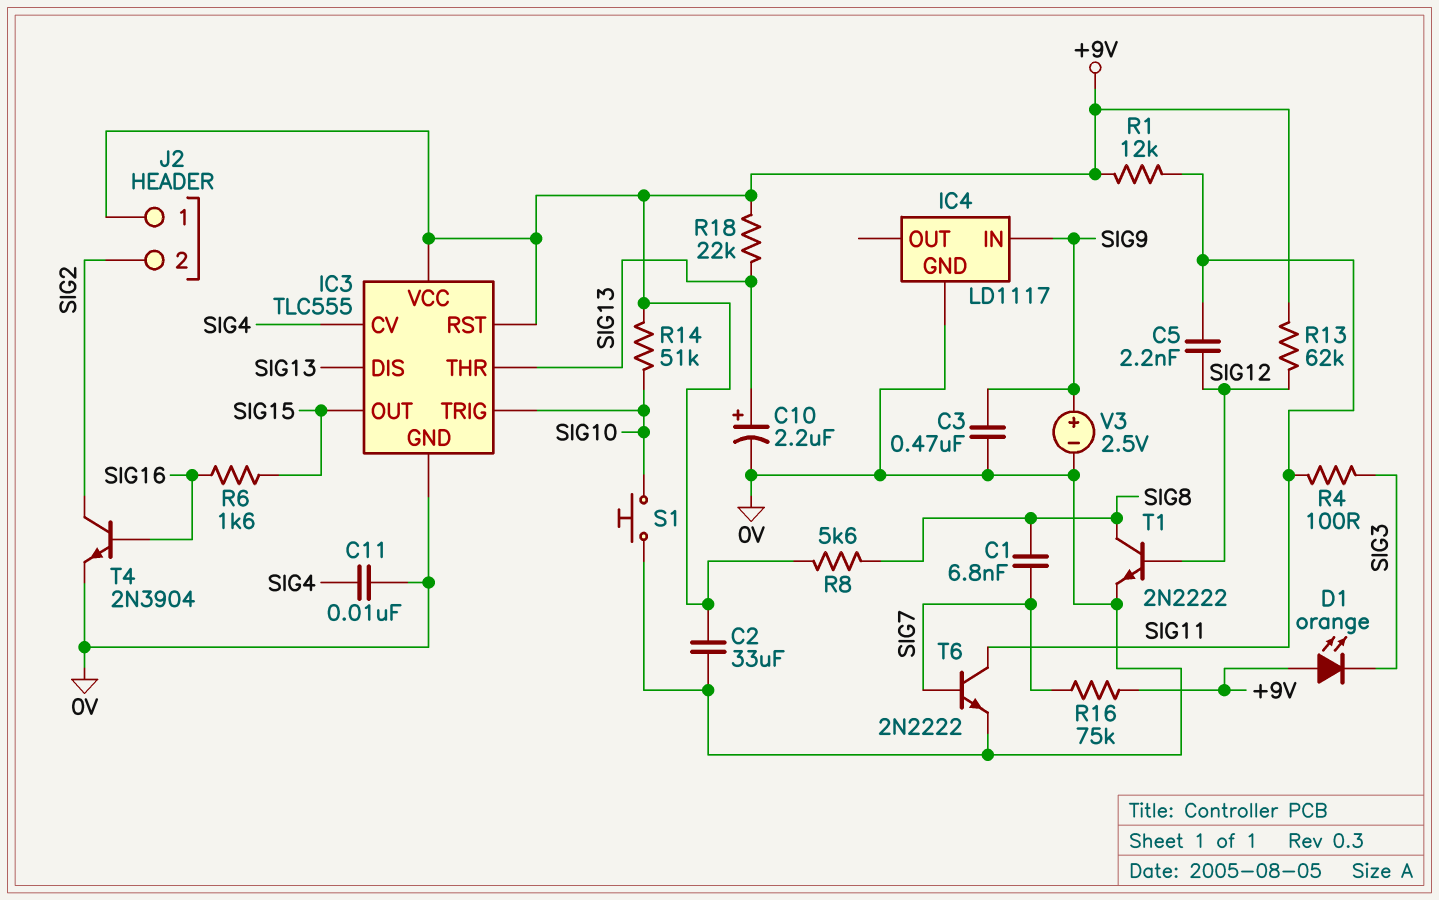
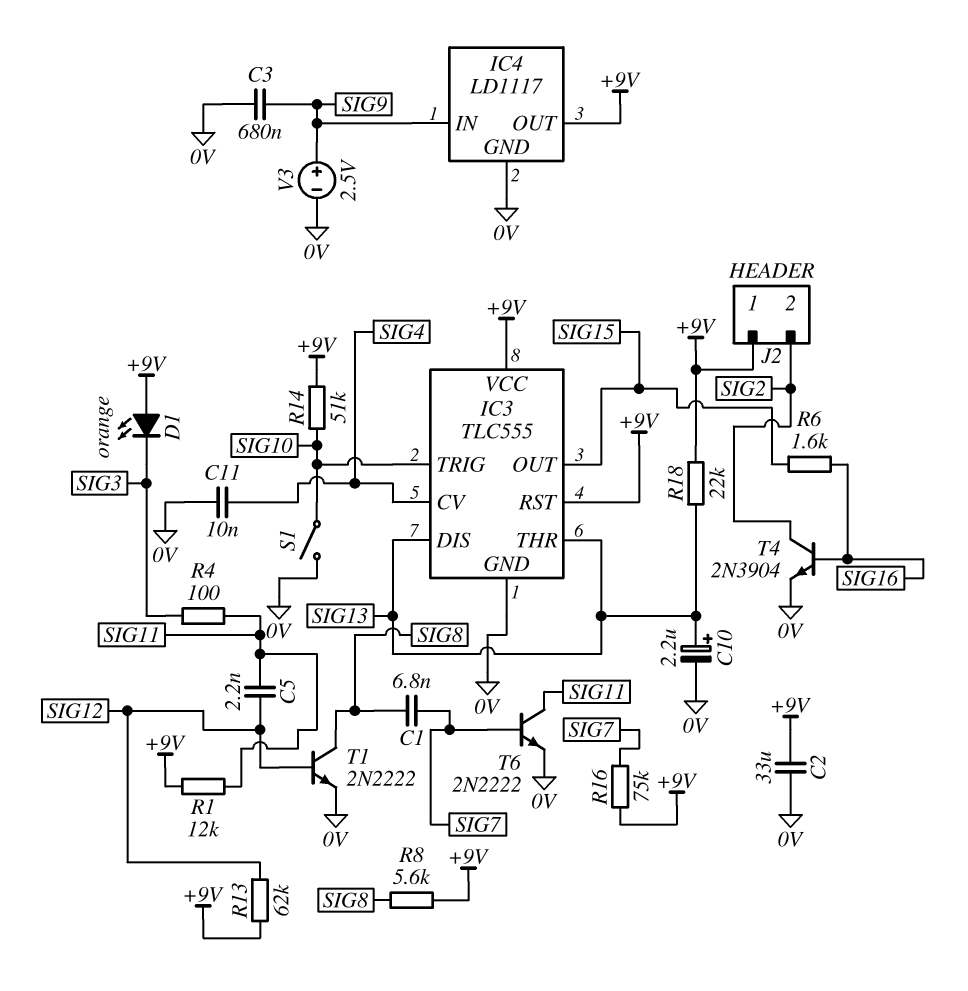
C3: 470nF (0V, SIG9) -> 680nF (0V, SIG9)
IC4 pin OUT: none -> +9V
S1: button (0V, SIG10) -> switch (0V, SIG10)

